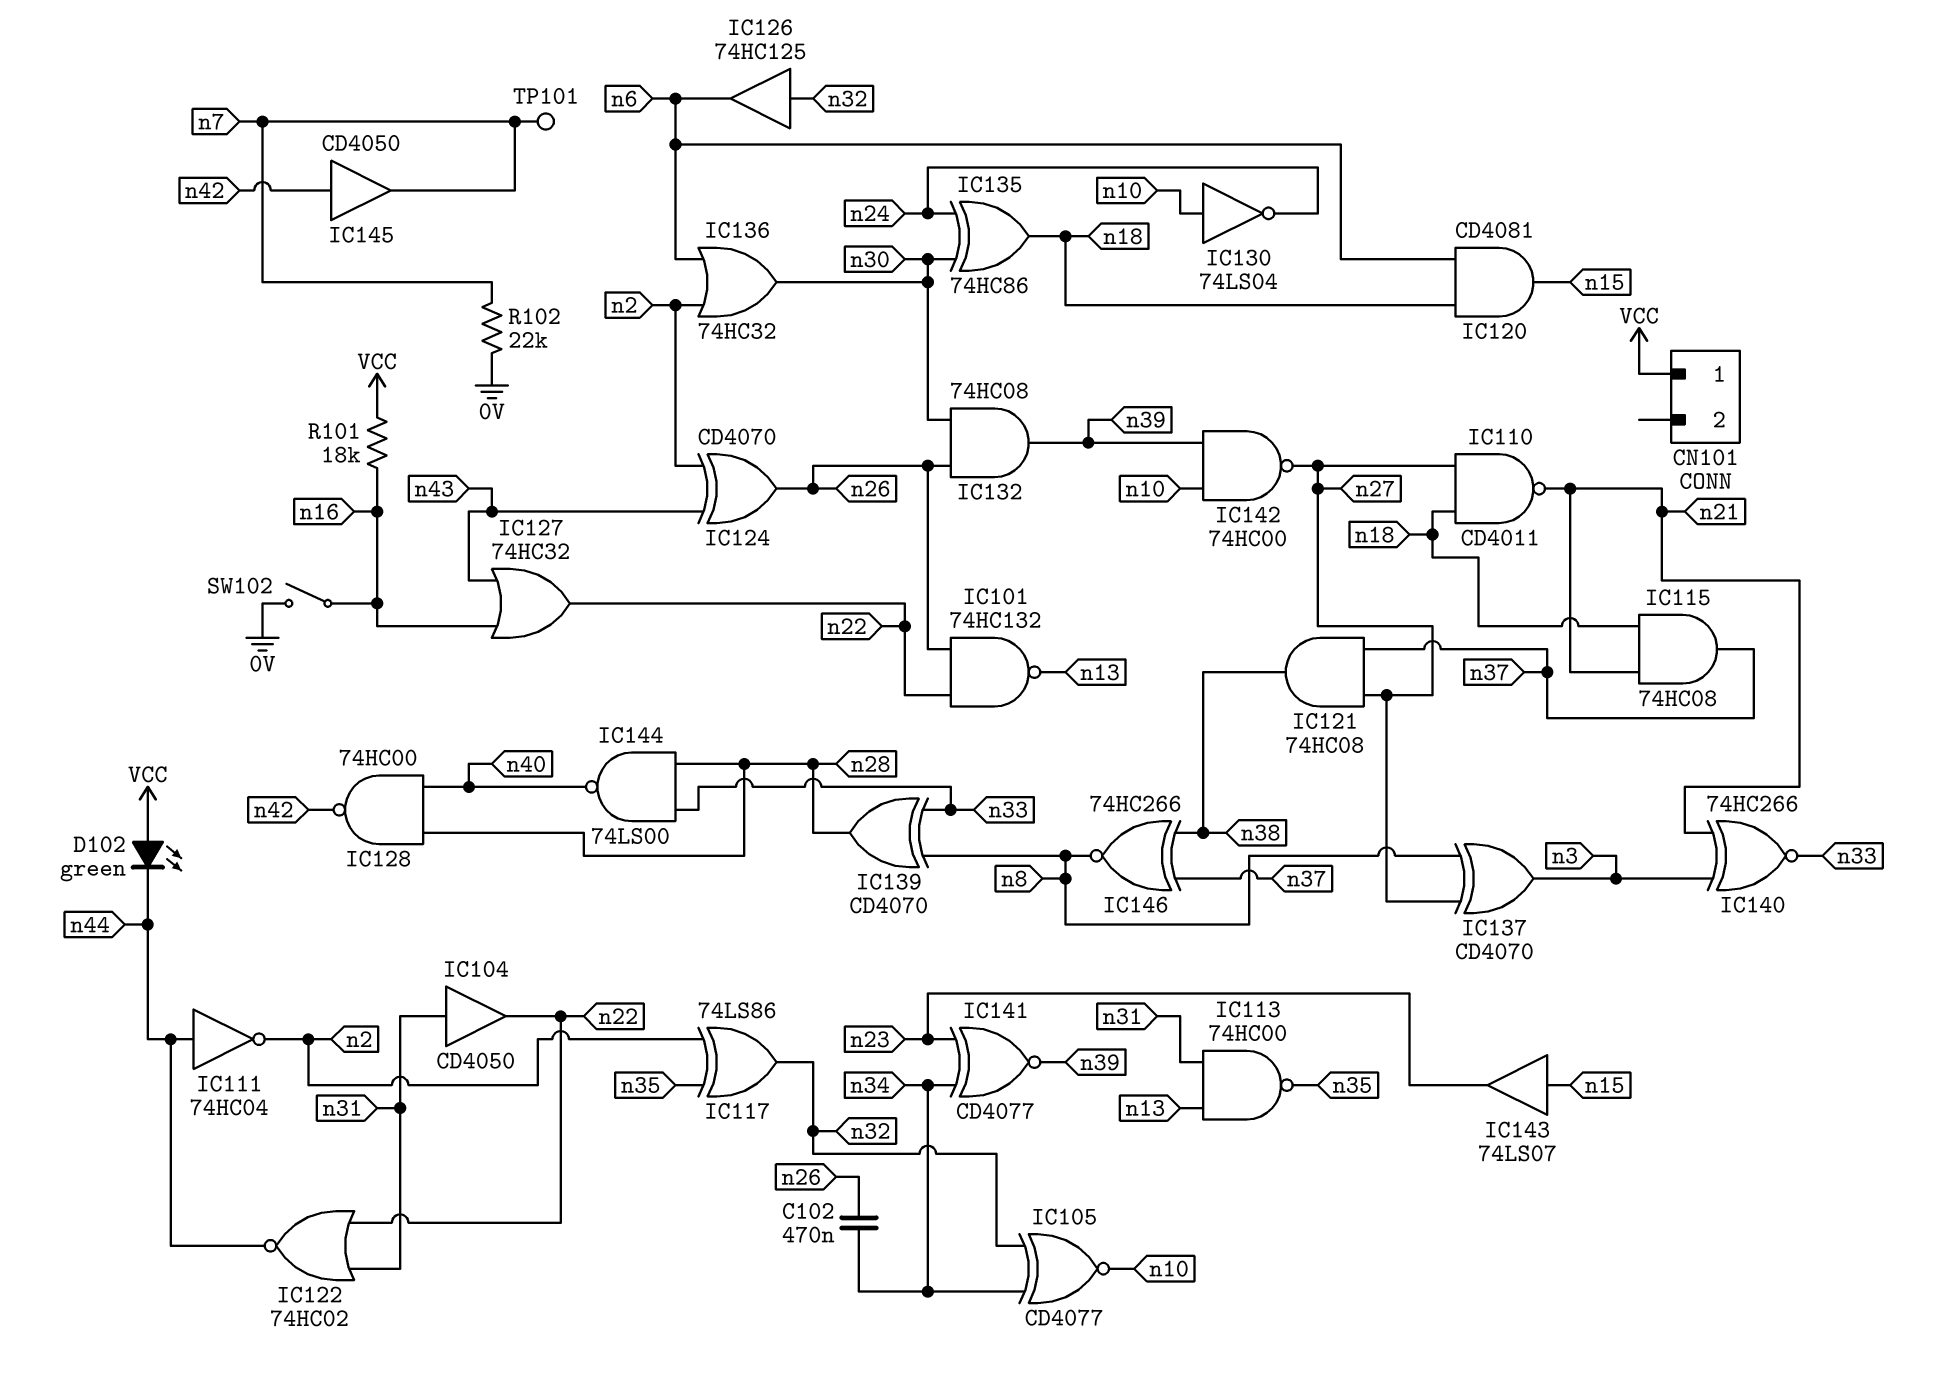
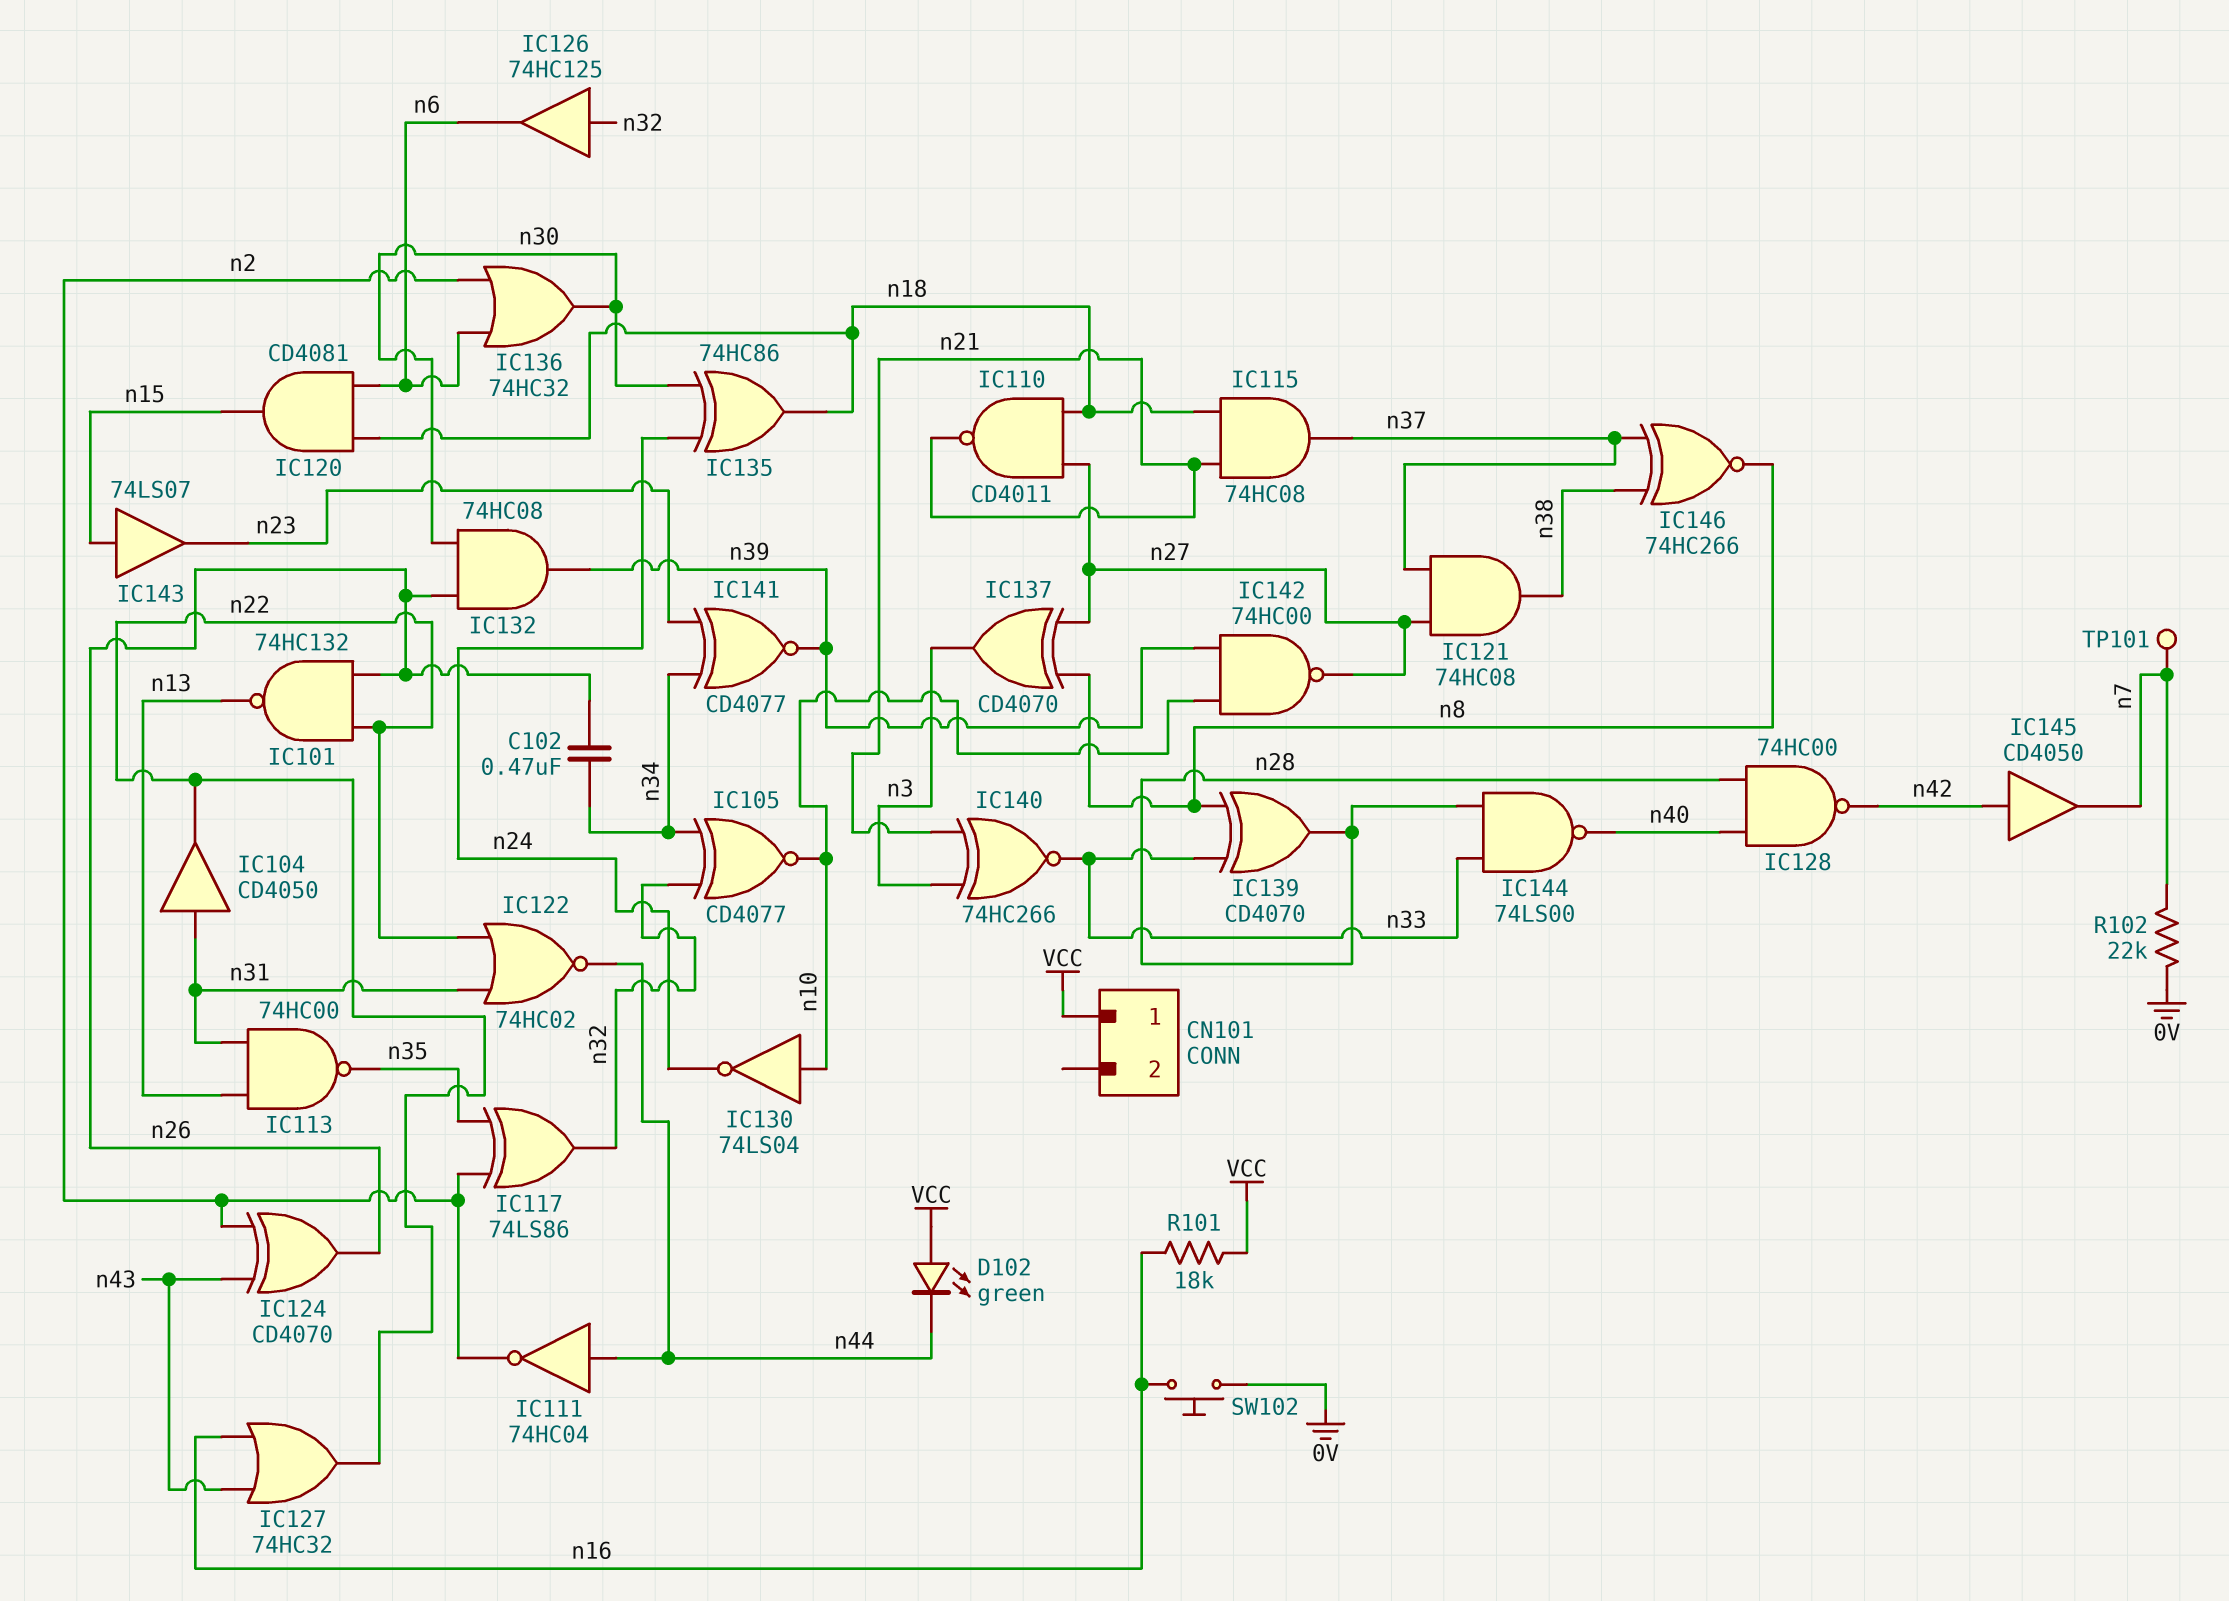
SW102: switch (0V, n16) -> button (0V, n16)

